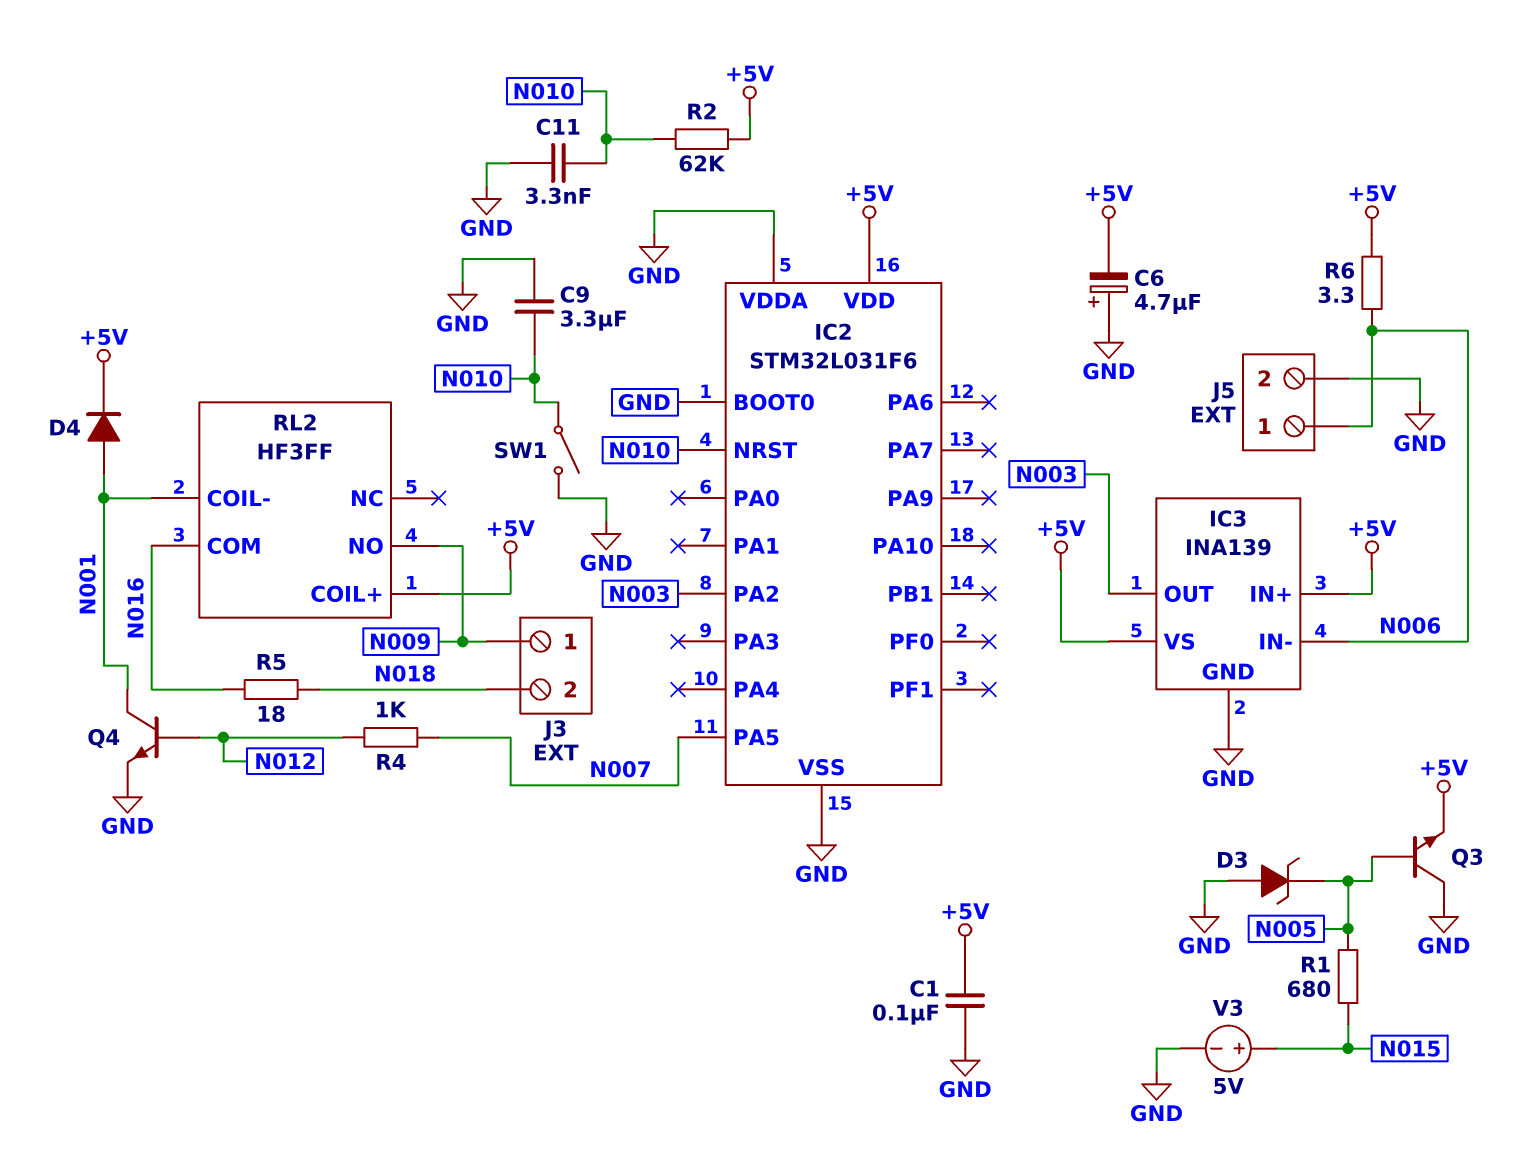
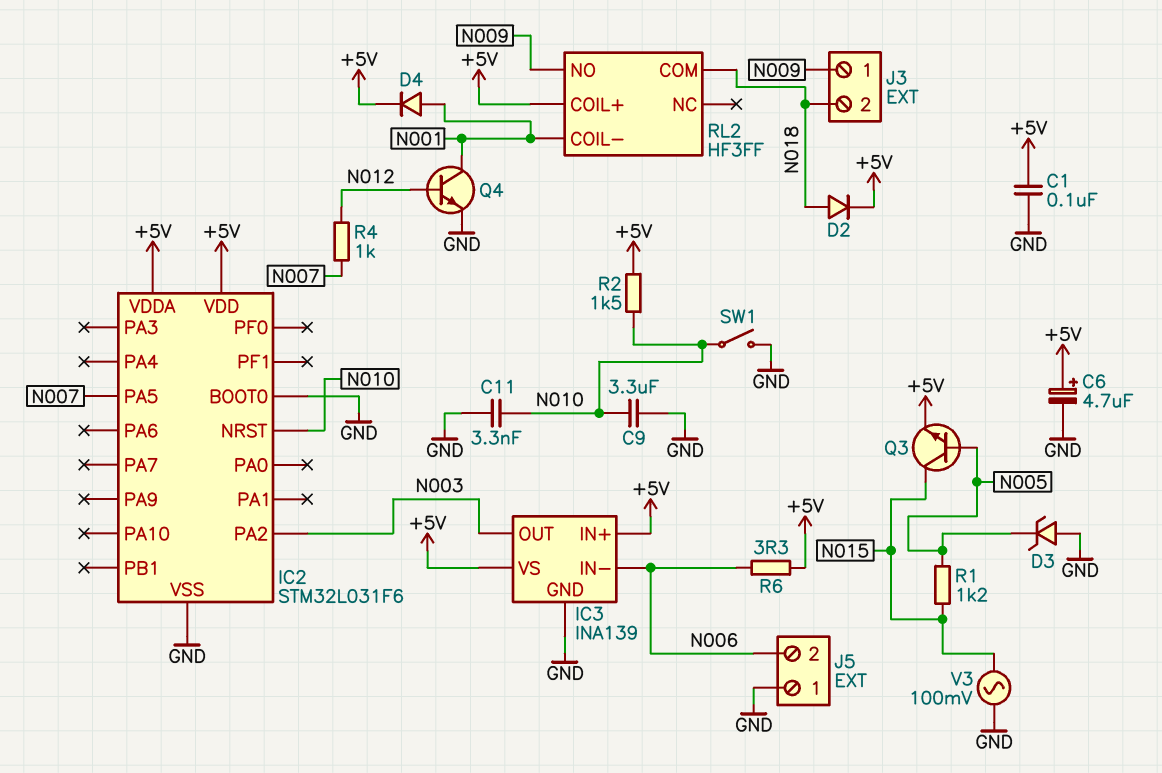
C6: 4.7uF (plus GND, minus +5V) -> 4.7uF (plus +5V, minus GND)
D2: none -> diode (A N018, K +5V)
IC2 pin VDDA: GND -> +5V
J5 pin 1: N006 -> GND
J5 pin 2: GND -> N006
Q3: NPN (B N005, C GND, E +5V) -> NPN (B N005, C N015, E +5V)
R1: 680 (N005, N015) -> 1.2k (N005, N015)
R2: 62k (+5V, N010) -> 1.5k (+5V, N010)
R5: 18 (N016, N018) -> none
RL2 pin COM: N016 -> N018
V3: 5V (plus N015, minus GND) -> AC 100mV (GND, N015)

